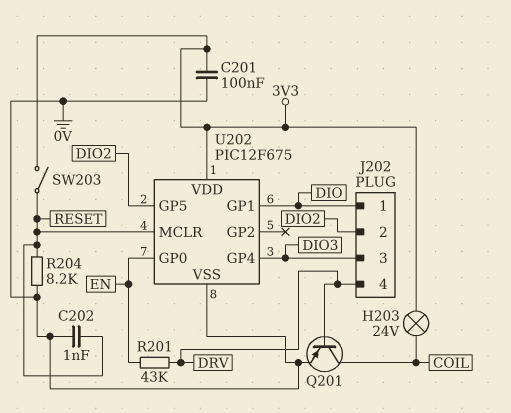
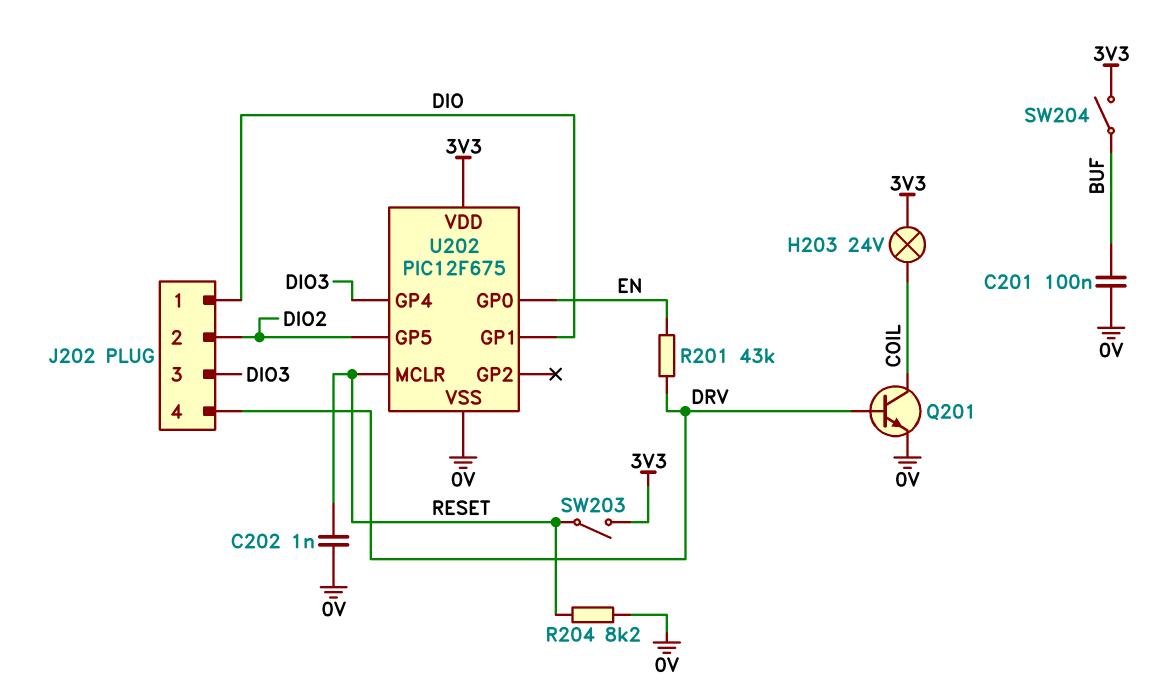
C201: 100nF (0V, 3V3) -> 100nF (0V, BUF)
Q201: PNP (B DRV, C COIL, E 0V) -> NPN (B DRV, C COIL, E 0V)
SW204: none -> switch (3V3, BUF)

